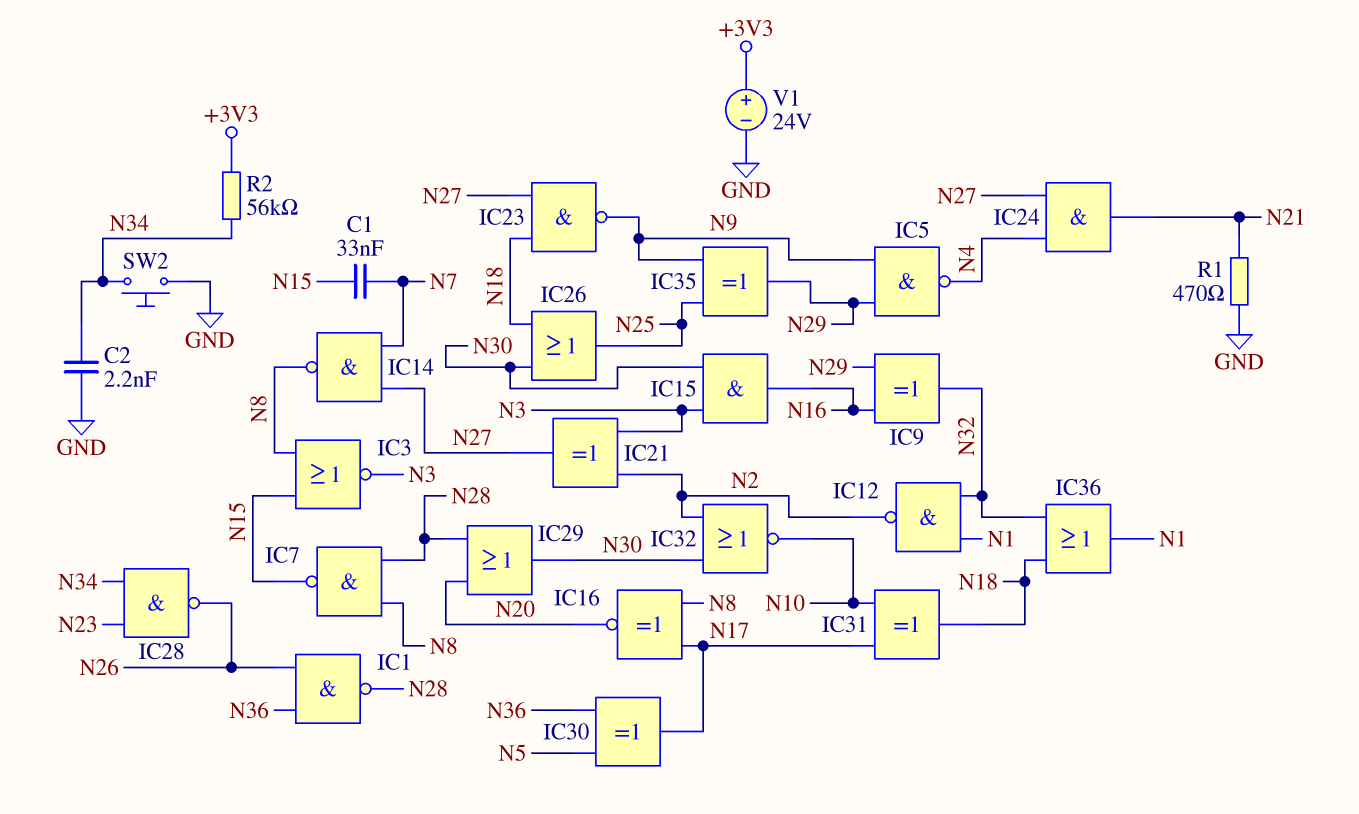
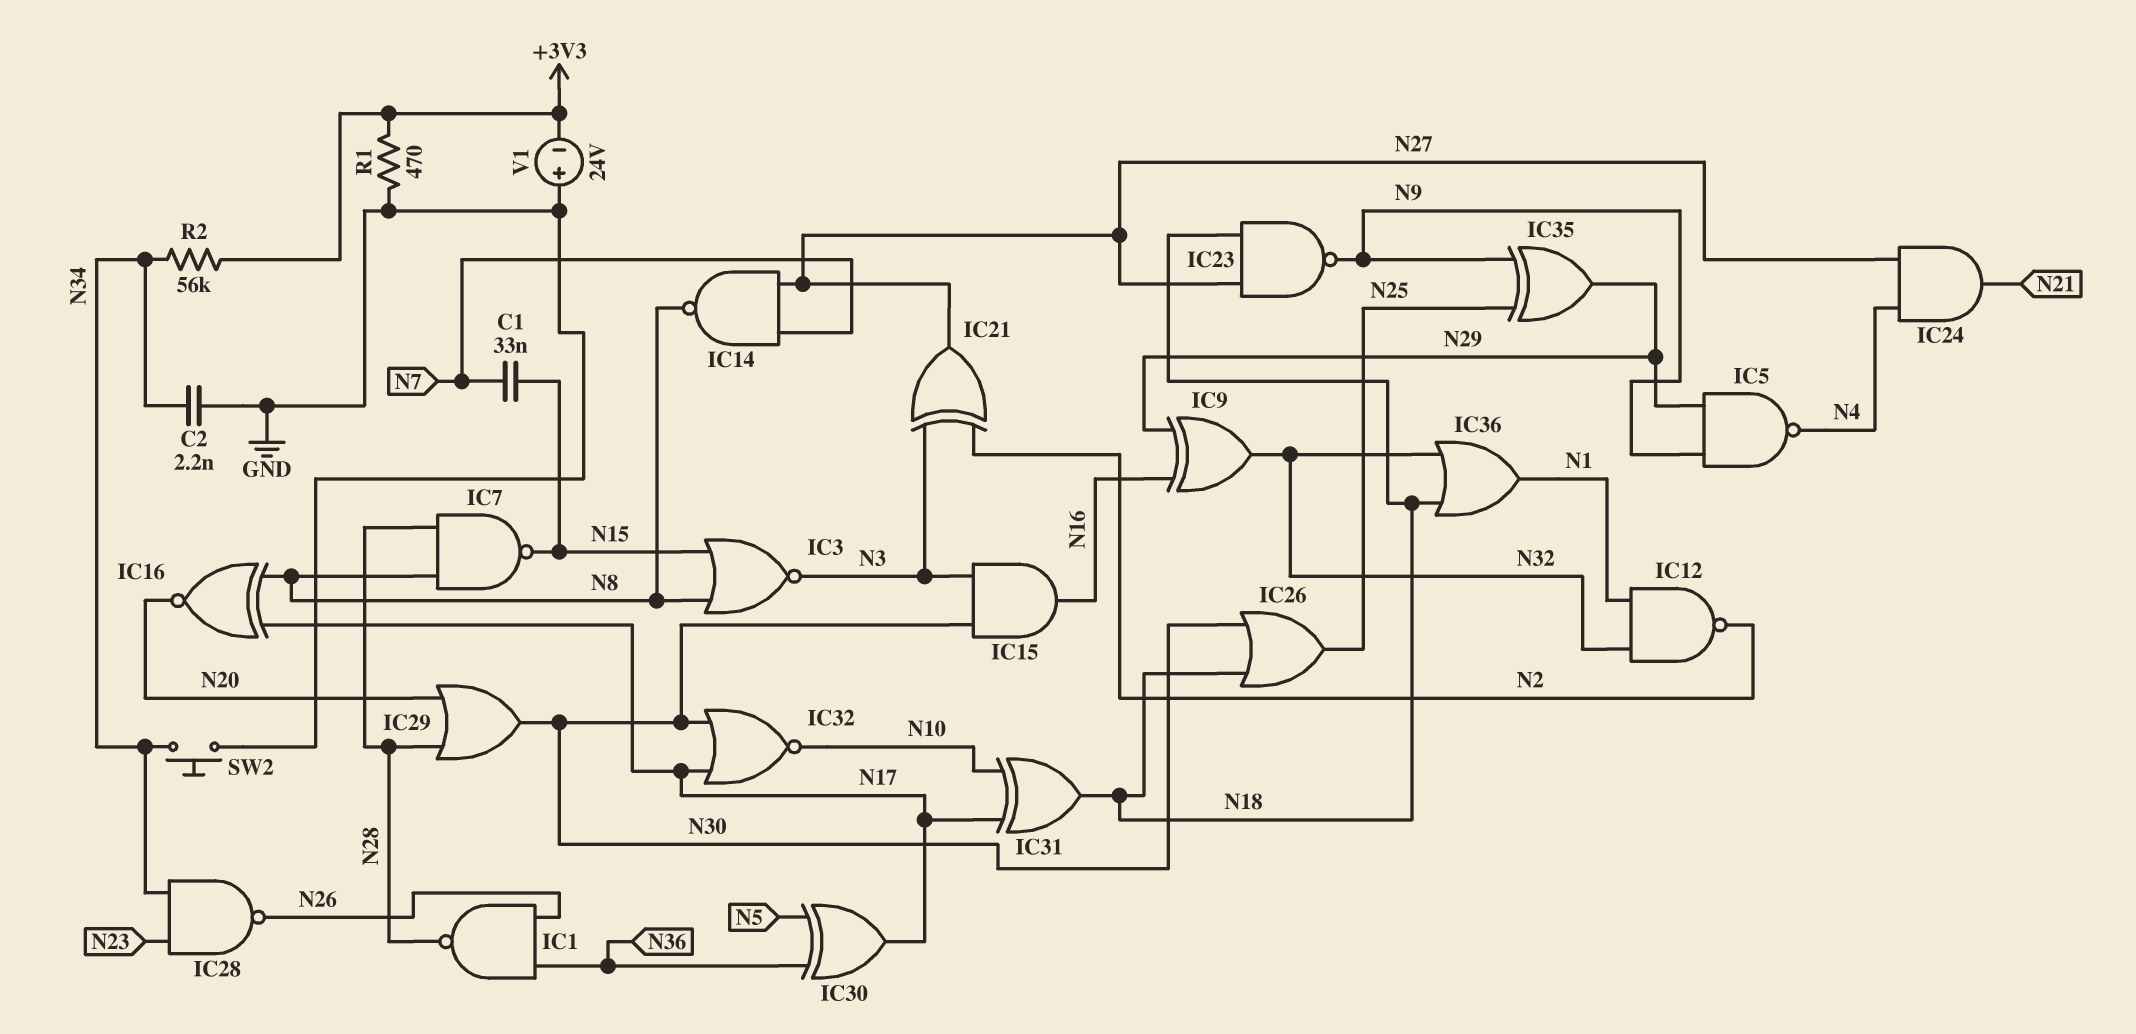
IC32: NOR (in N2, in N30, out N10) -> NOR (in N17, in N30, out N10)
R1: 470 (GND, N21) -> 470 (+3V3, GND)
V1: 24V (plus +3V3, minus GND) -> 24V (plus GND, minus +3V3)

